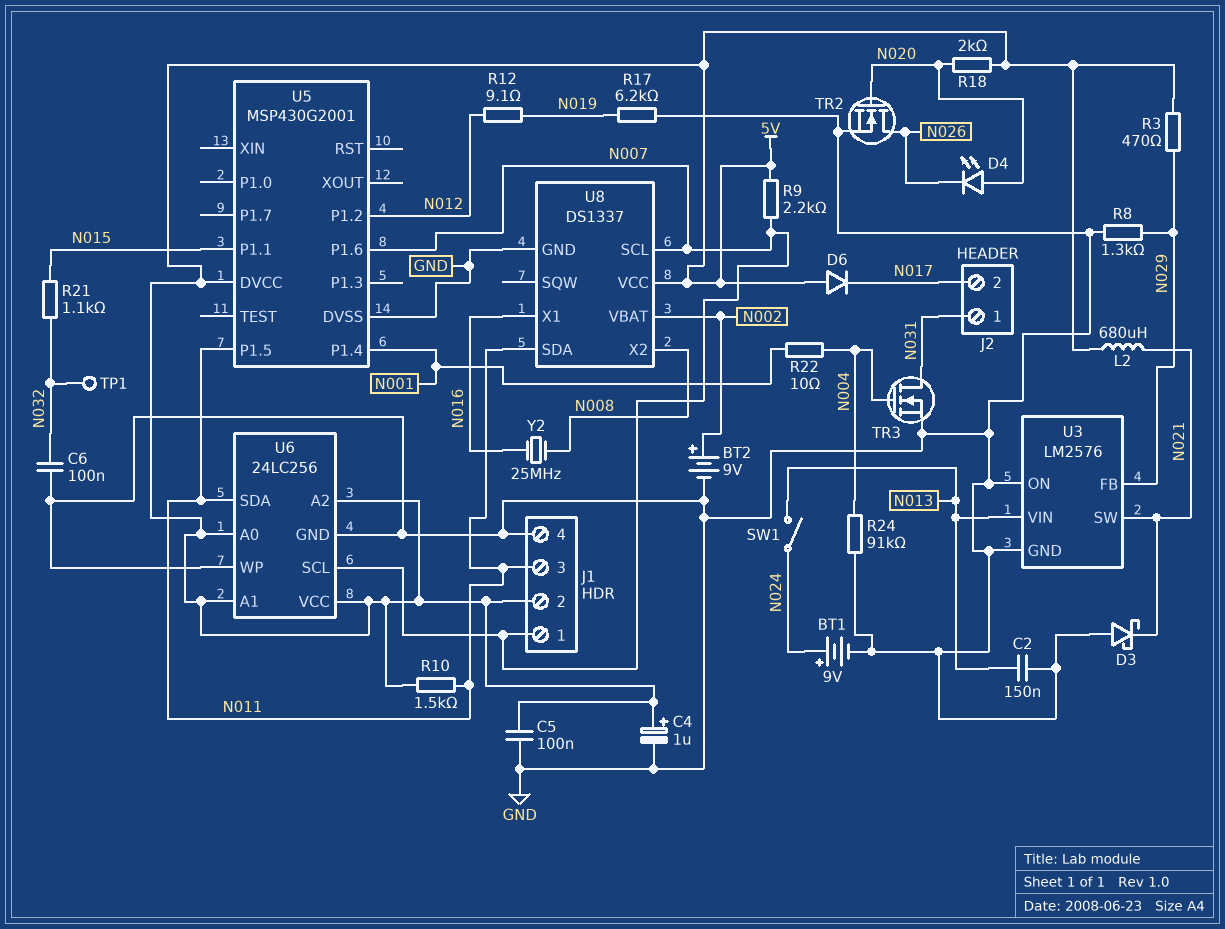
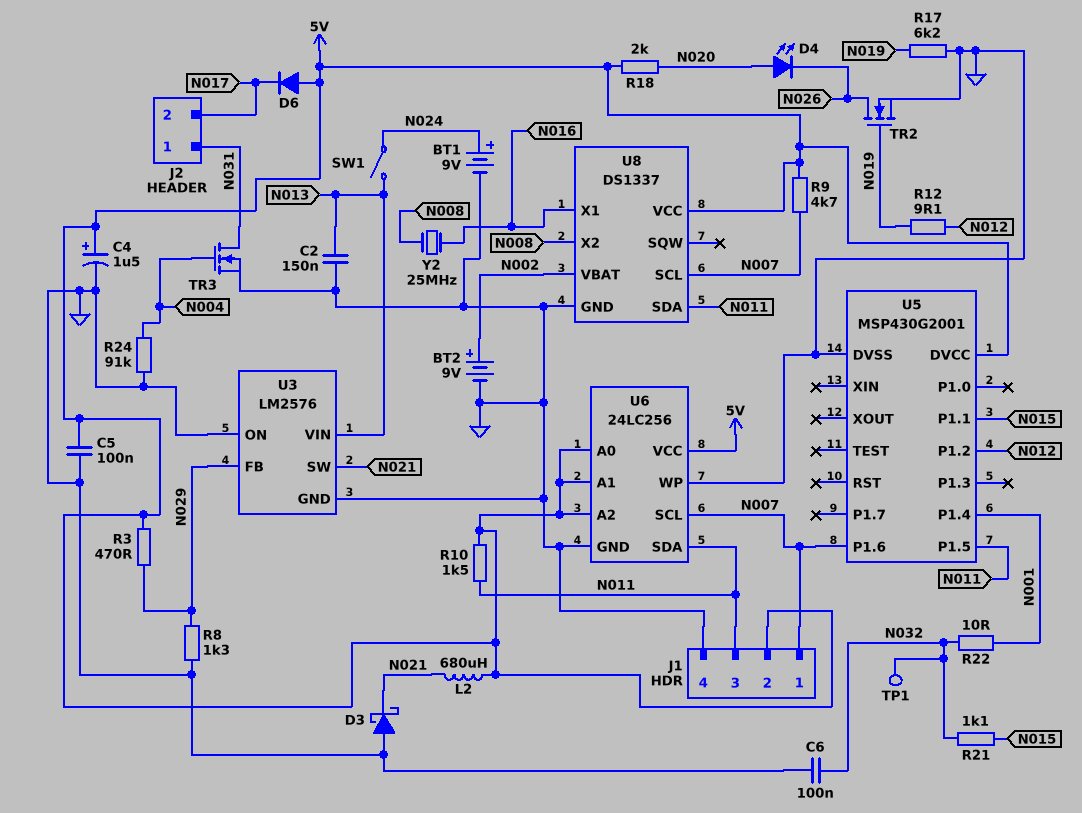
C4: 1uF (plus 5V, minus GND) -> 1.5uF (plus 5V, minus GND)
R9: 2.2k (5V, N007) -> 4.7k (5V, N007)
R22: 10 (N001, N004) -> 10 (N001, N032)
TR2: NMOS (G N020, D N026, S GND) -> NMOS (G N019, D N026, S GND)

